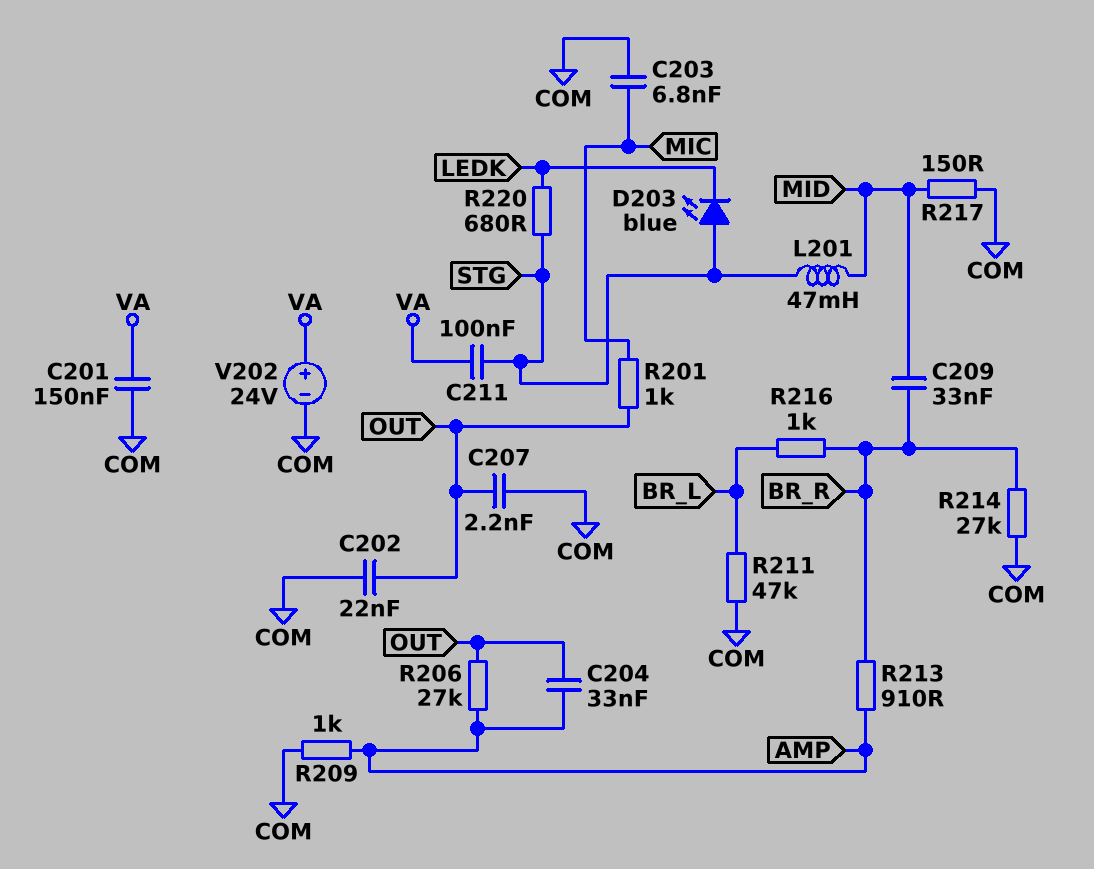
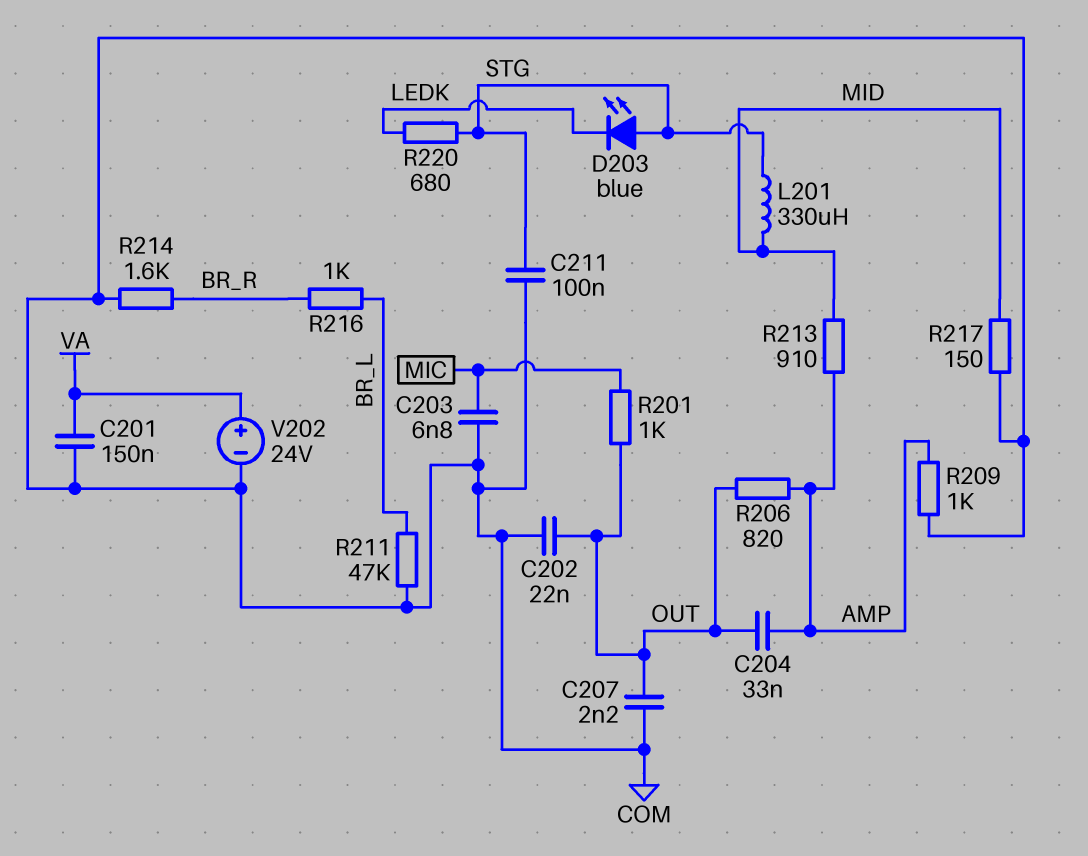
C209: 33nF (BR_R, MID) -> none
C211: 100nF (STG, VA) -> 100nF (COM, STG)
L201: 47mH (MID, STG) -> 330uH (MID, STG)
R206: 27k (AMP, OUT) -> 820 (AMP, OUT)
R213: 910 (AMP, BR_R) -> 910 (AMP, MID)
R214: 27k (BR_R, COM) -> 1.6k (BR_R, COM)

